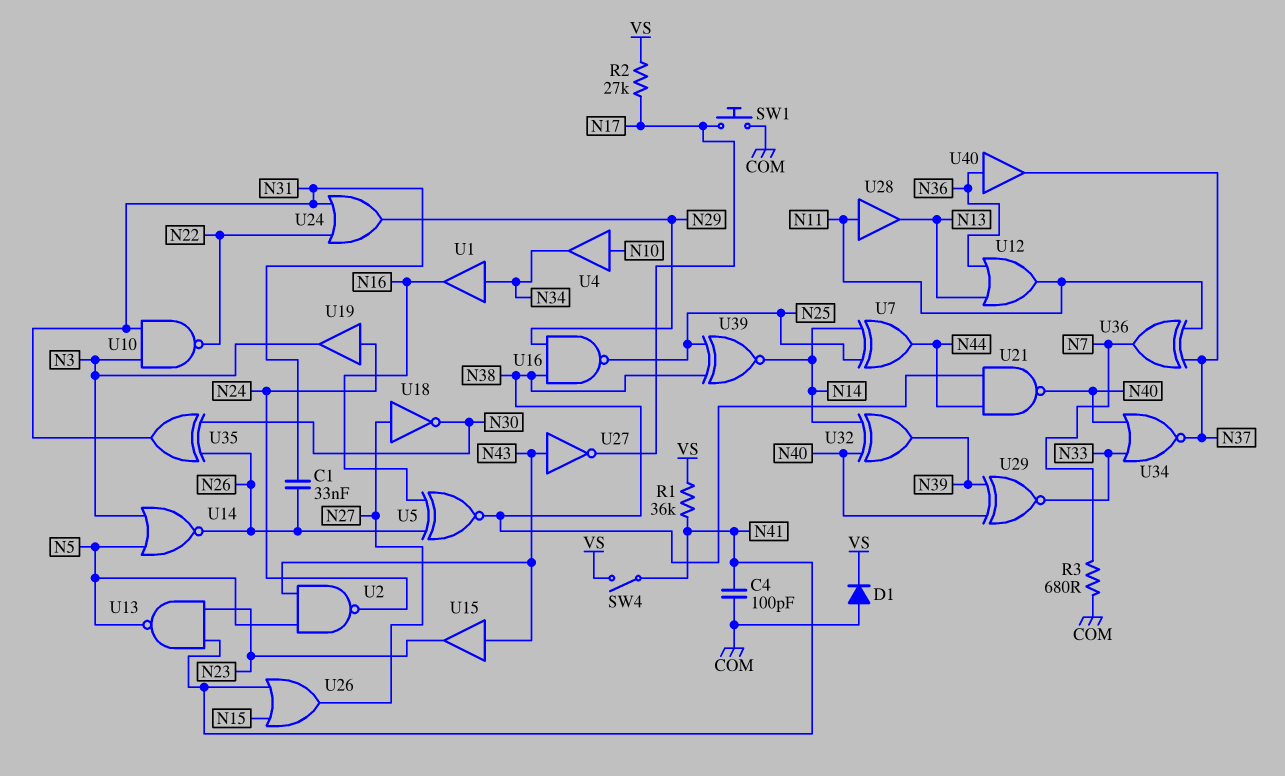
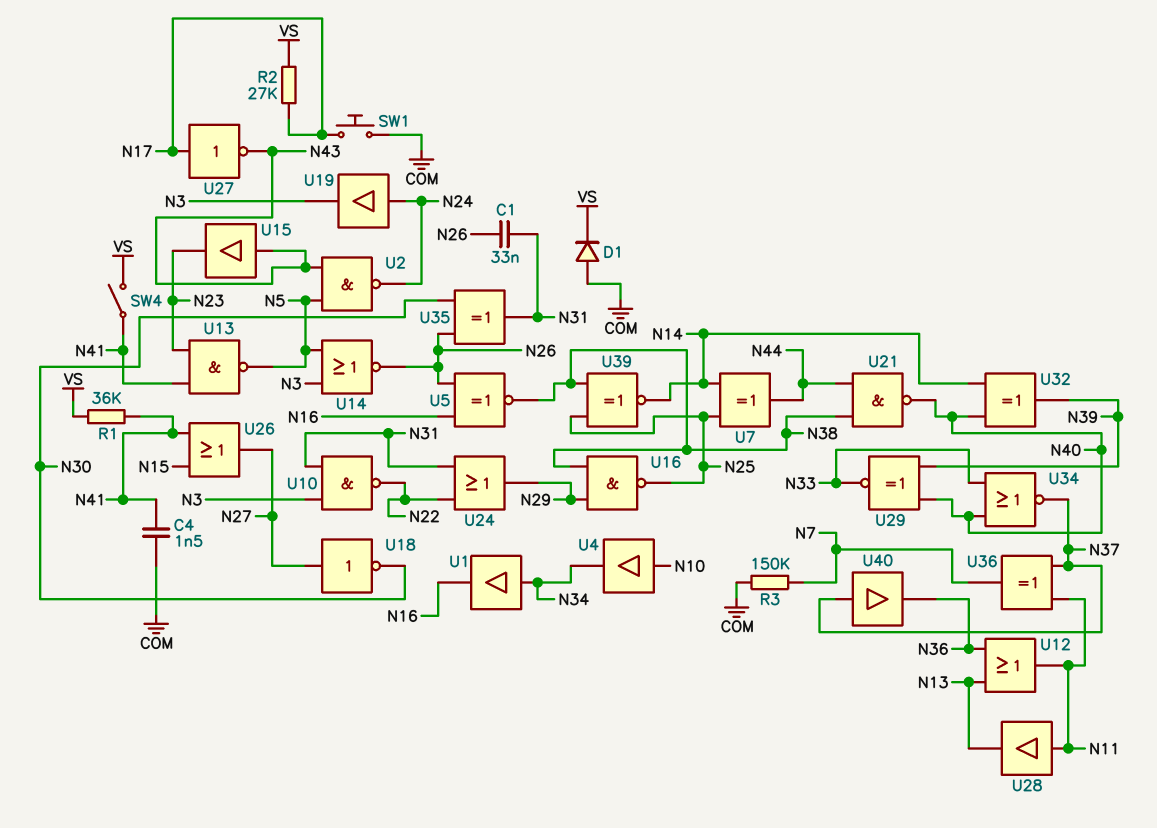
C4: 100pF (COM, N41) -> 1.5nF (COM, N41)
R3: 680 (COM, N7) -> 150k (COM, N7)
U27: NOT (in N43, out N17) -> NOT (in N17, out N43)
U40: buffer (in N36, out N37) -> buffer (in N37, out N36)

